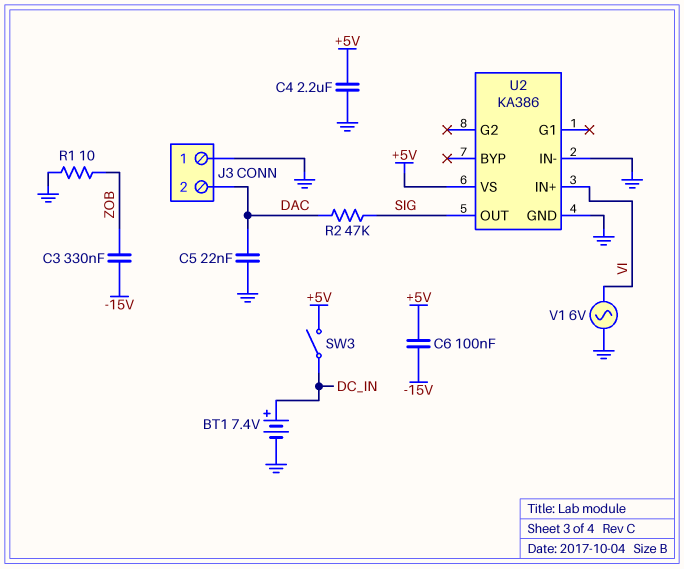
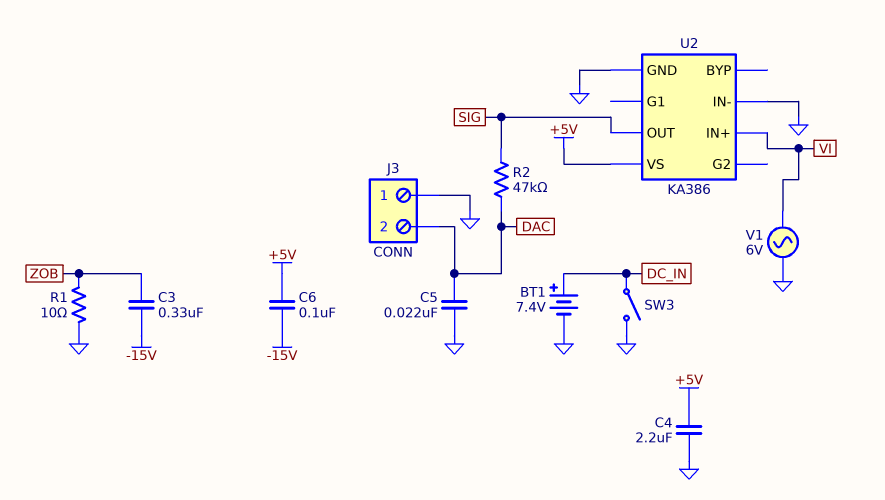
SW3: switch (+5V, DC_IN) -> switch (DC_IN, GND)

